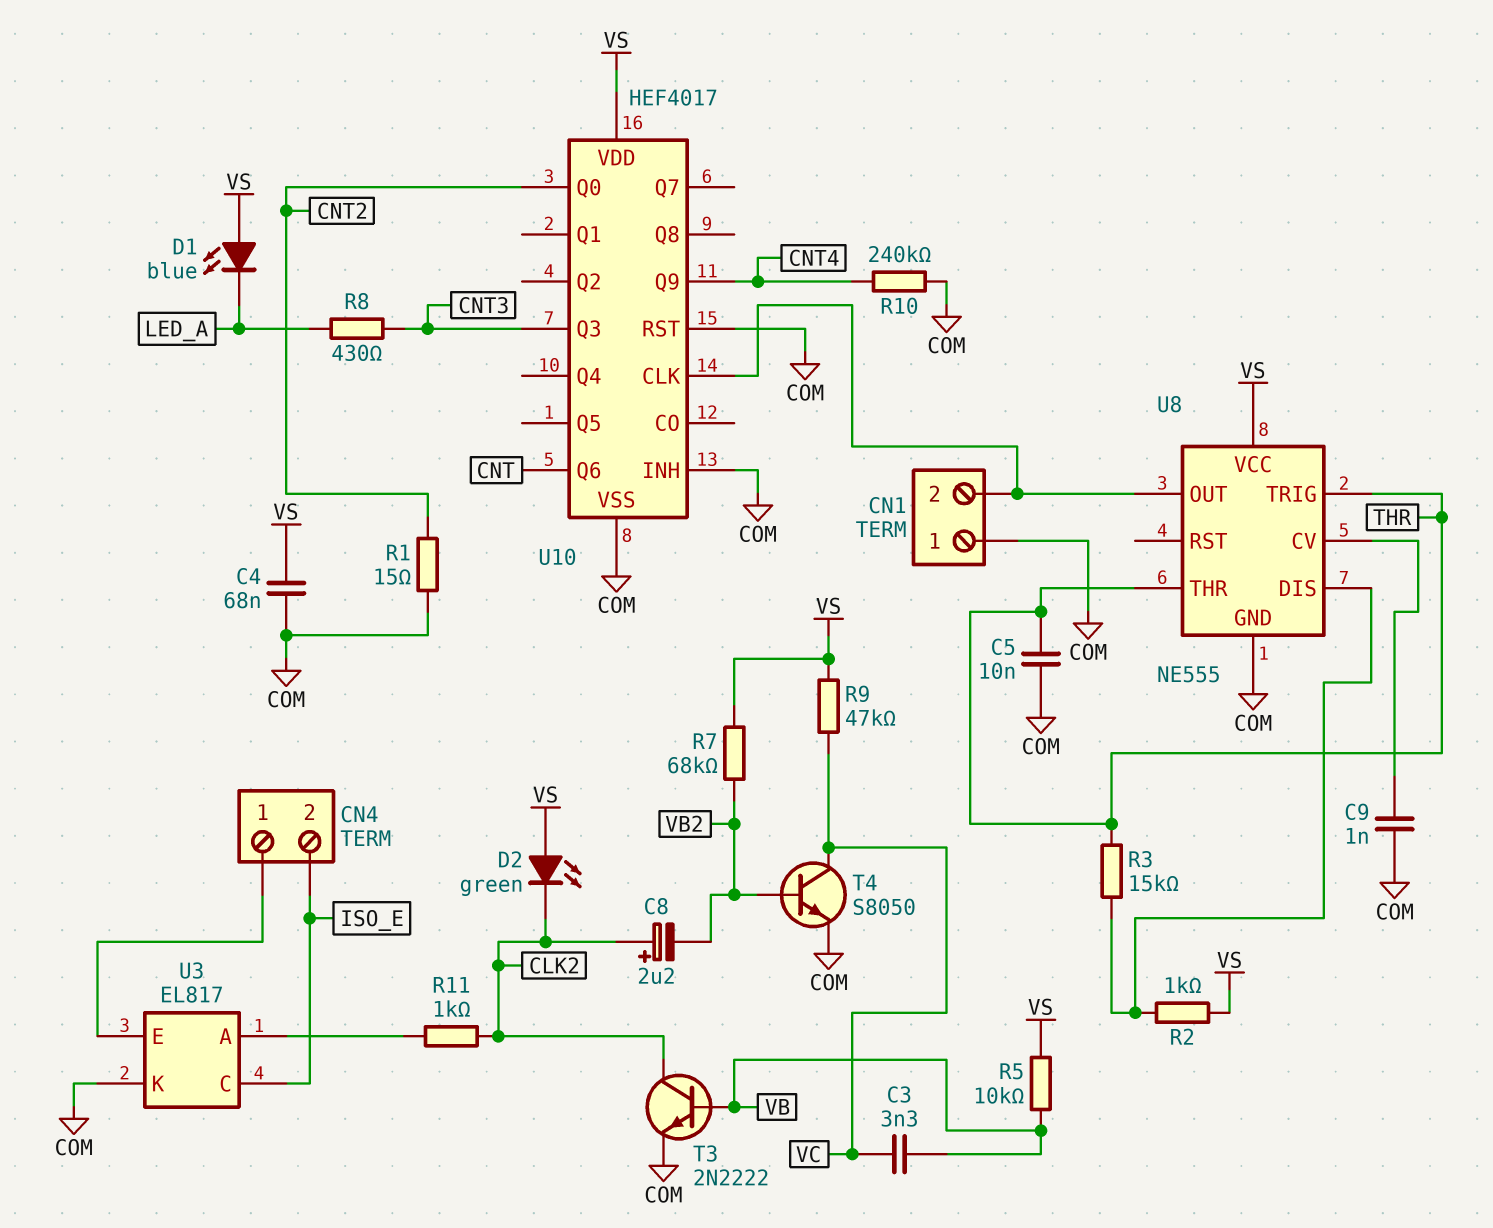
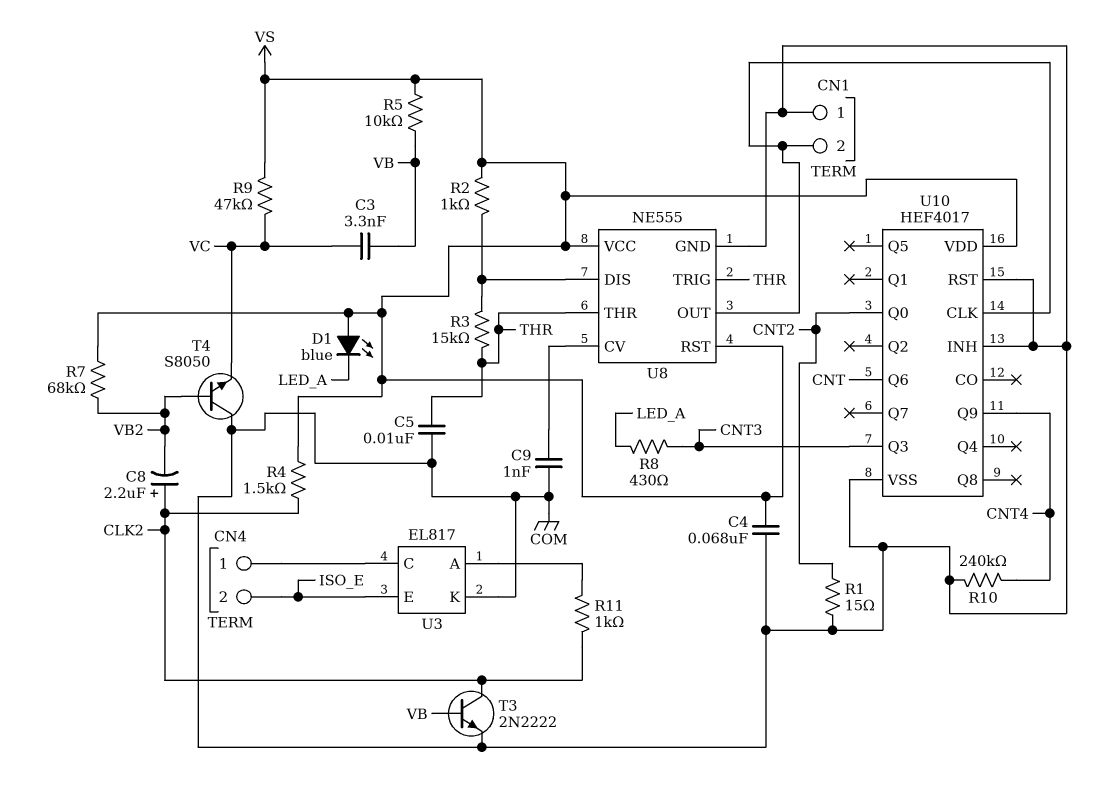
D2: LED green (A VS, K CLK2) -> none
R4: none -> 1.5k (CLK2, VS)
T4: NPN S8050 (B VB2, C VC, E COM) -> NPN S8050 (B VB2, C COM, E VC)
U3 pin C: ISO_E -> CN4/1
U3 pin E: CN4/1 -> ISO_E
U8 pin RST: none -> VS

